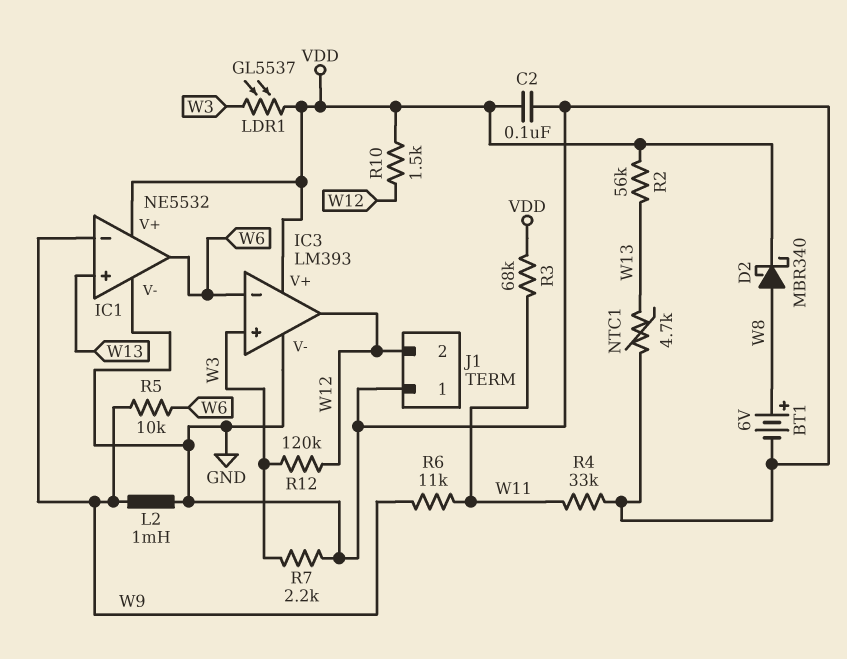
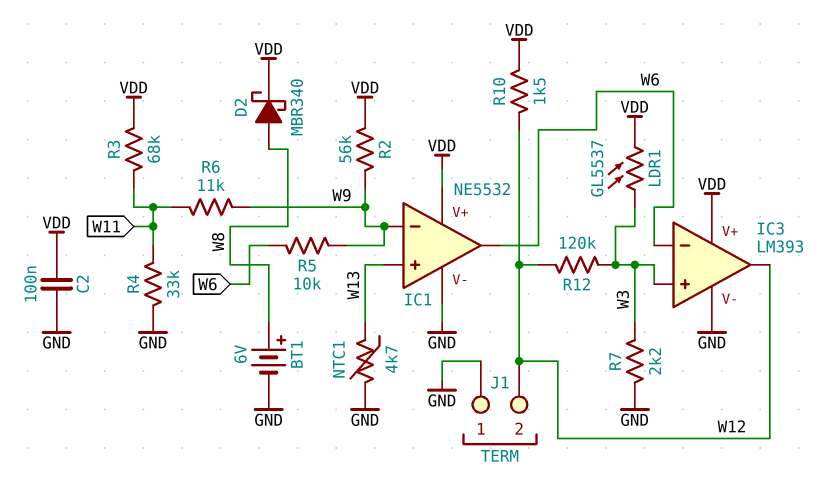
L2: 1mH (GND, W9) -> none
R2: 56k (VDD, W13) -> 56k (VDD, W9)

